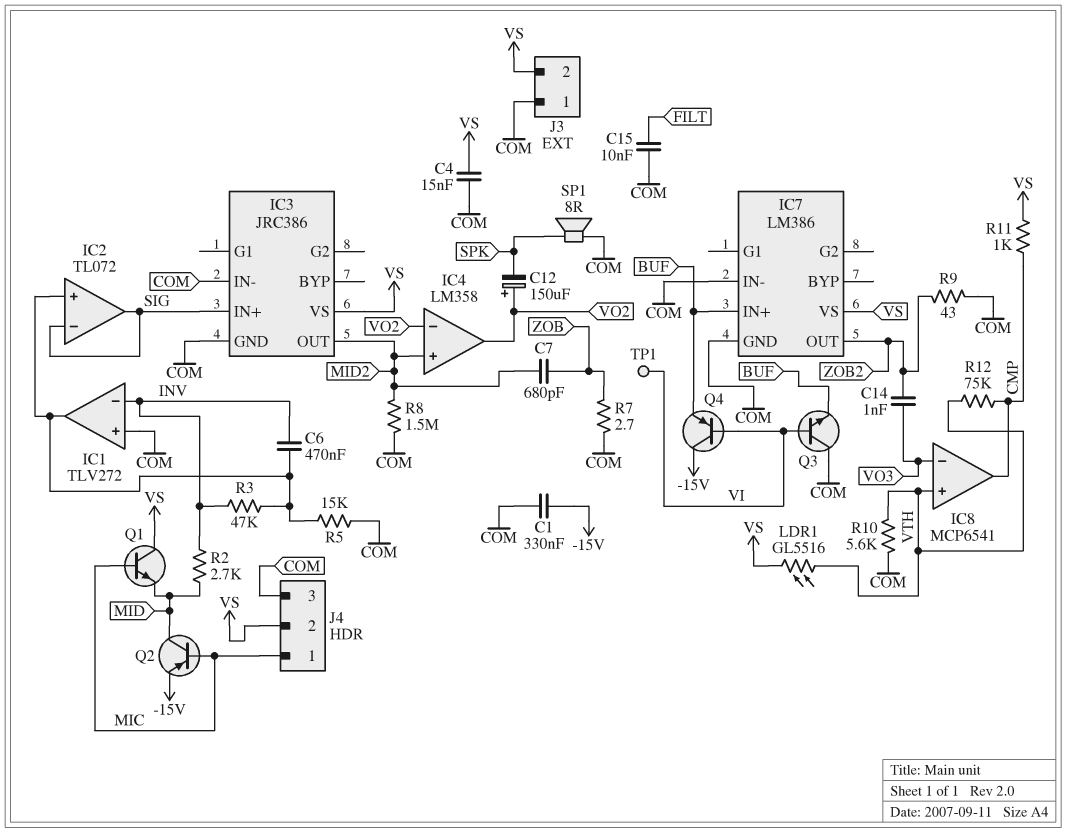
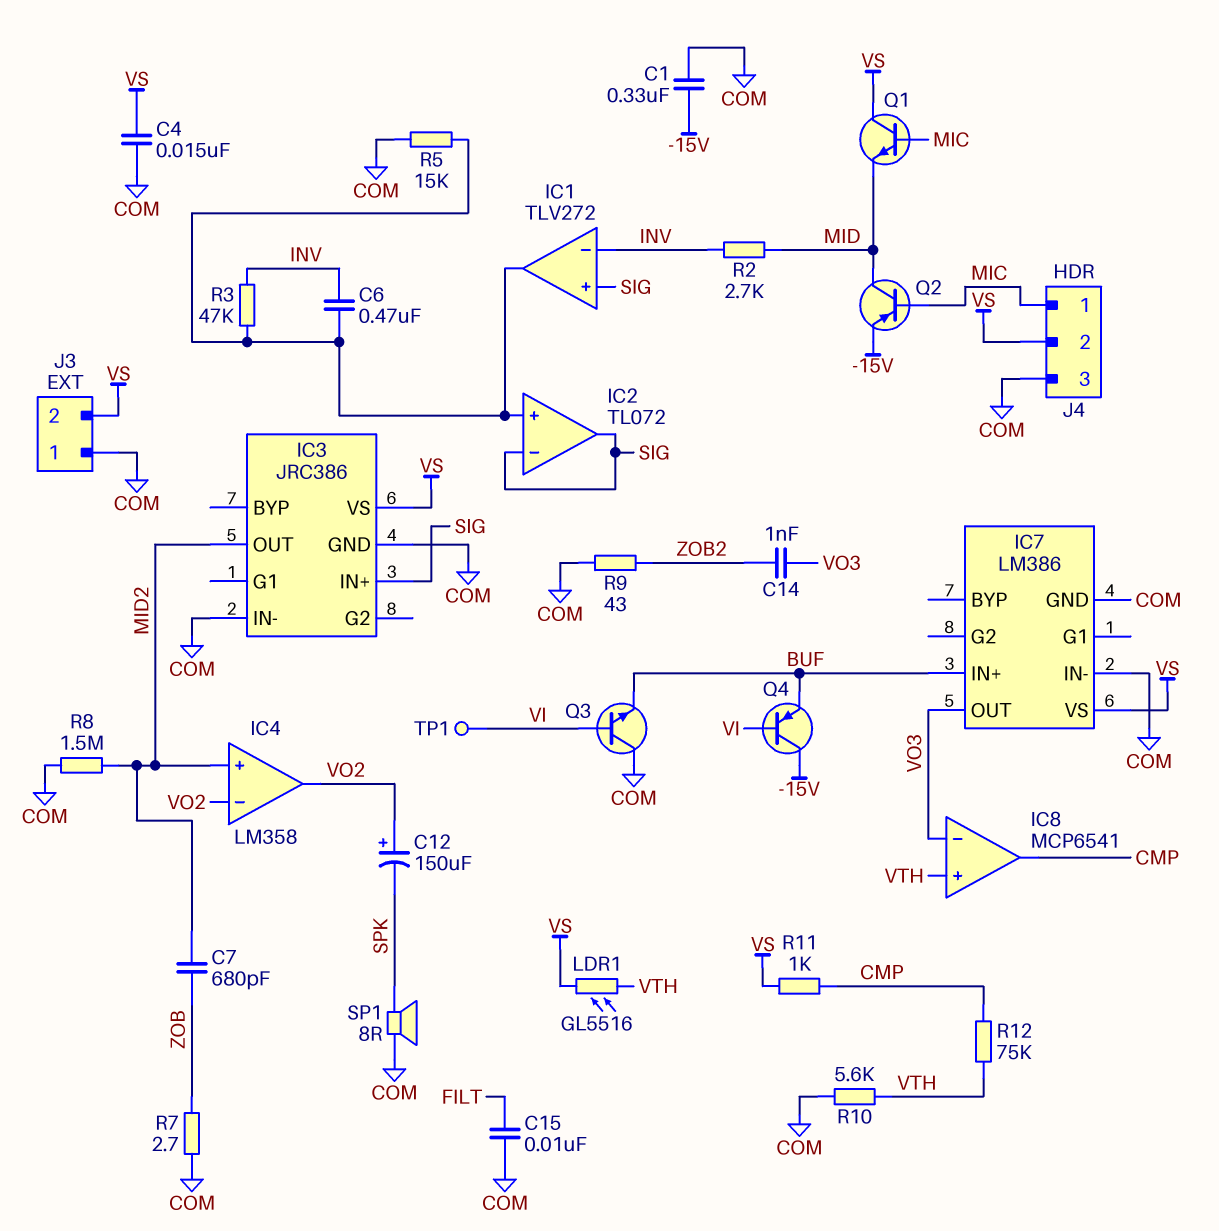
IC1 pin in+: COM -> SIG
IC7 pin OUT: ZOB2 -> VO3

